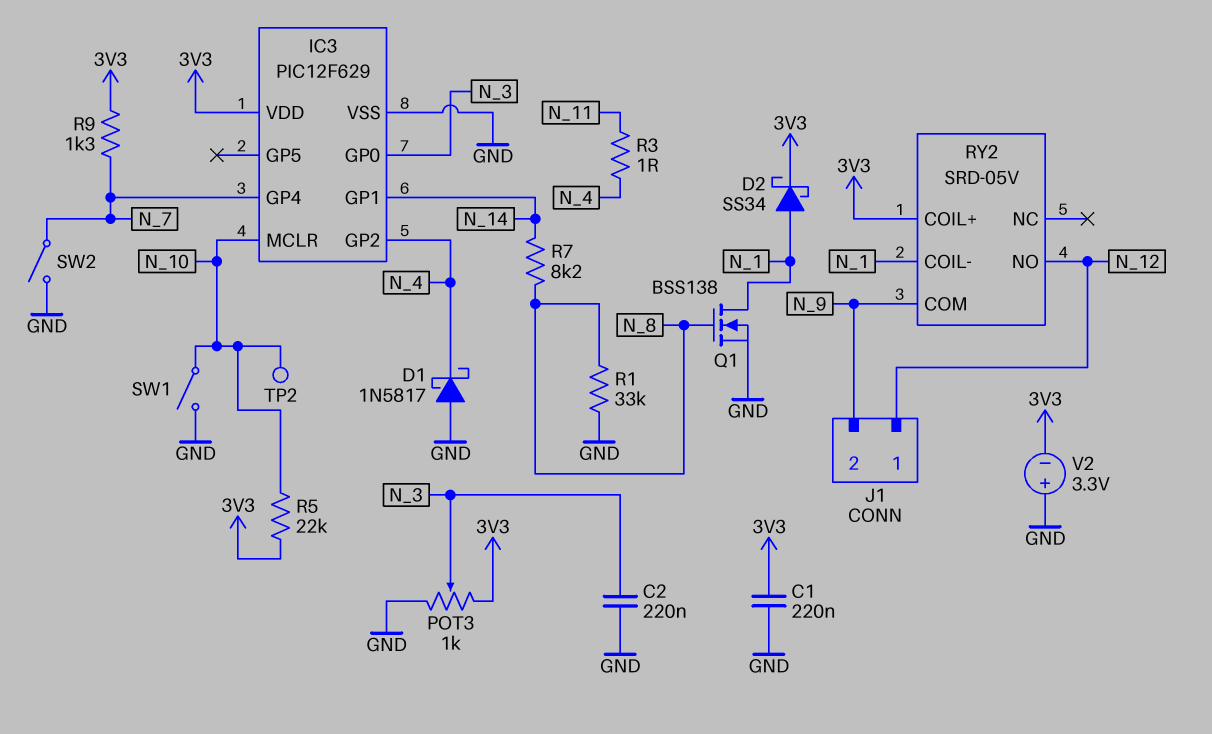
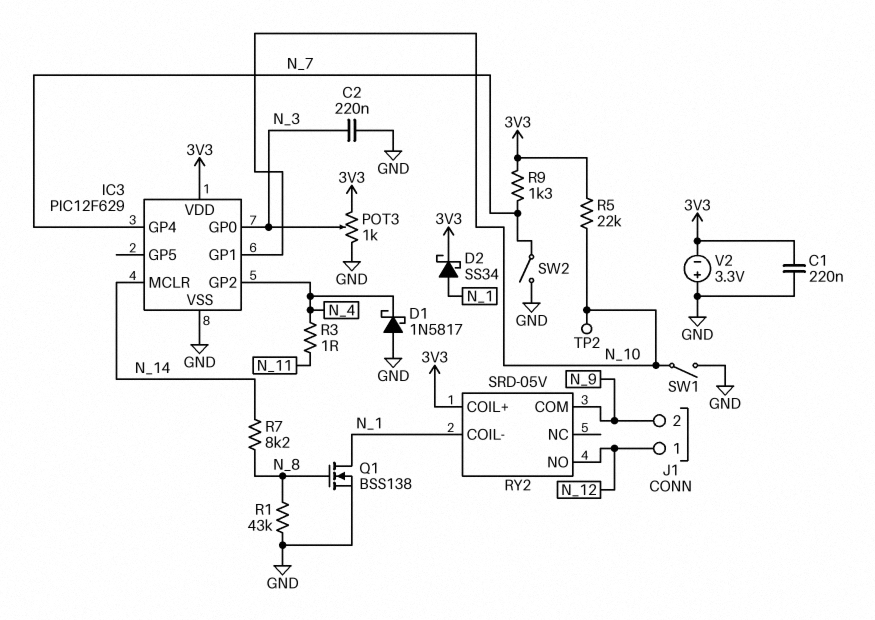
IC3 pin GP1: N_14 -> N_10
IC3 pin MCLR: N_10 -> N_14
R1: 33k (GND, N_8) -> 43k (GND, N_8)

